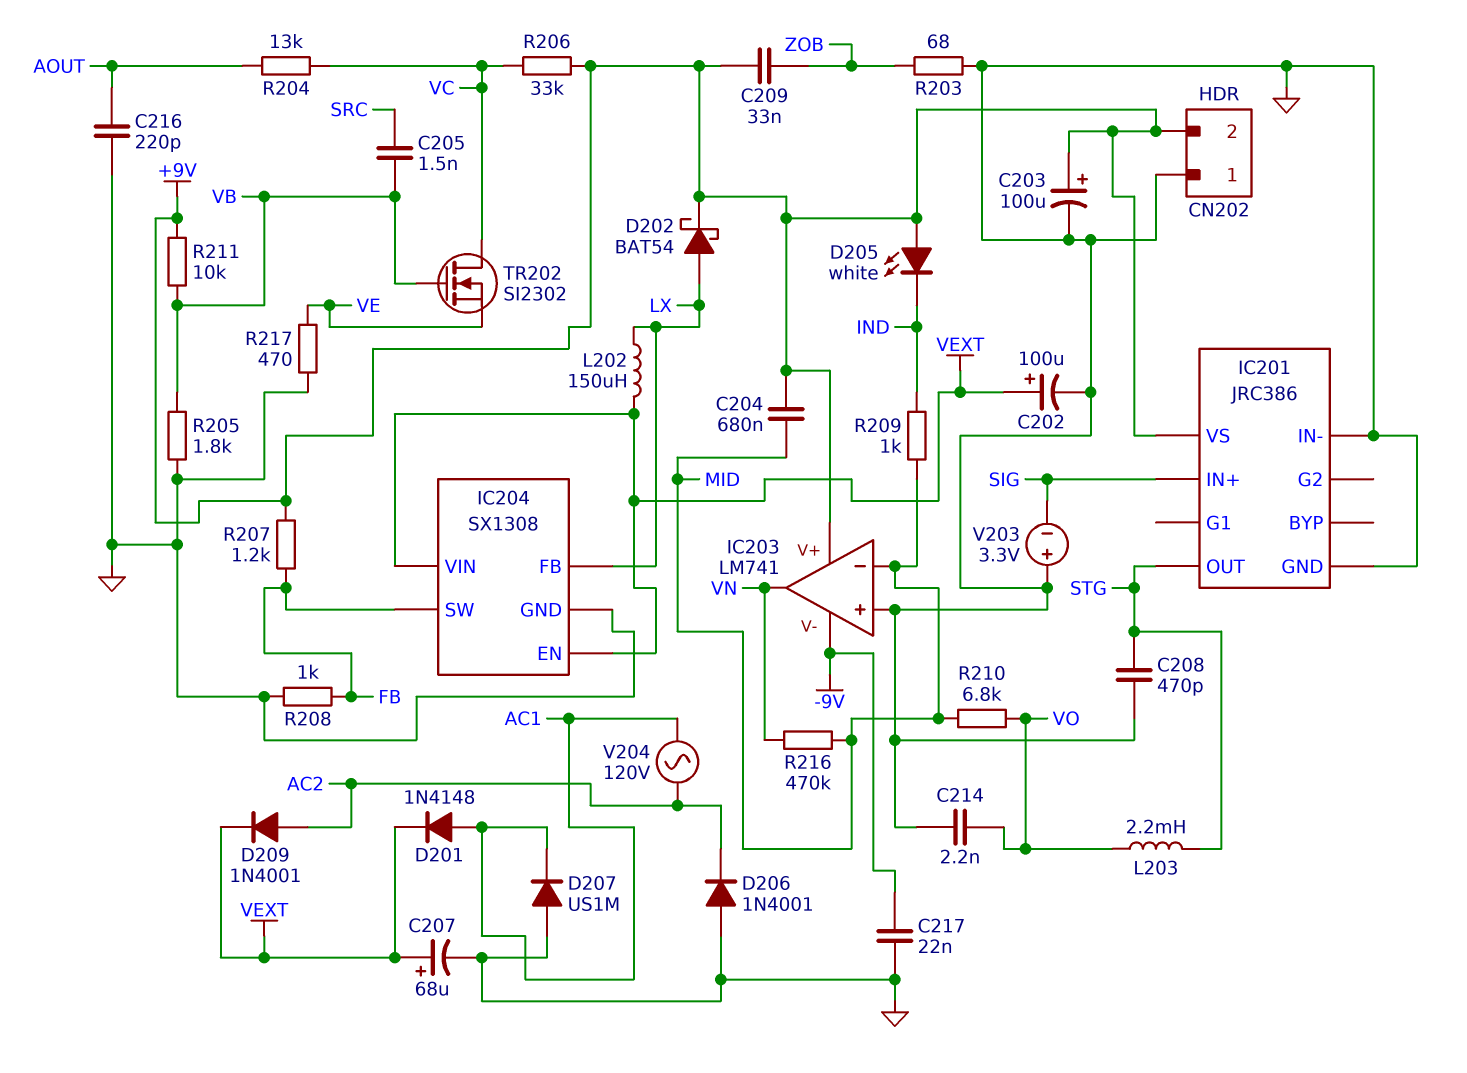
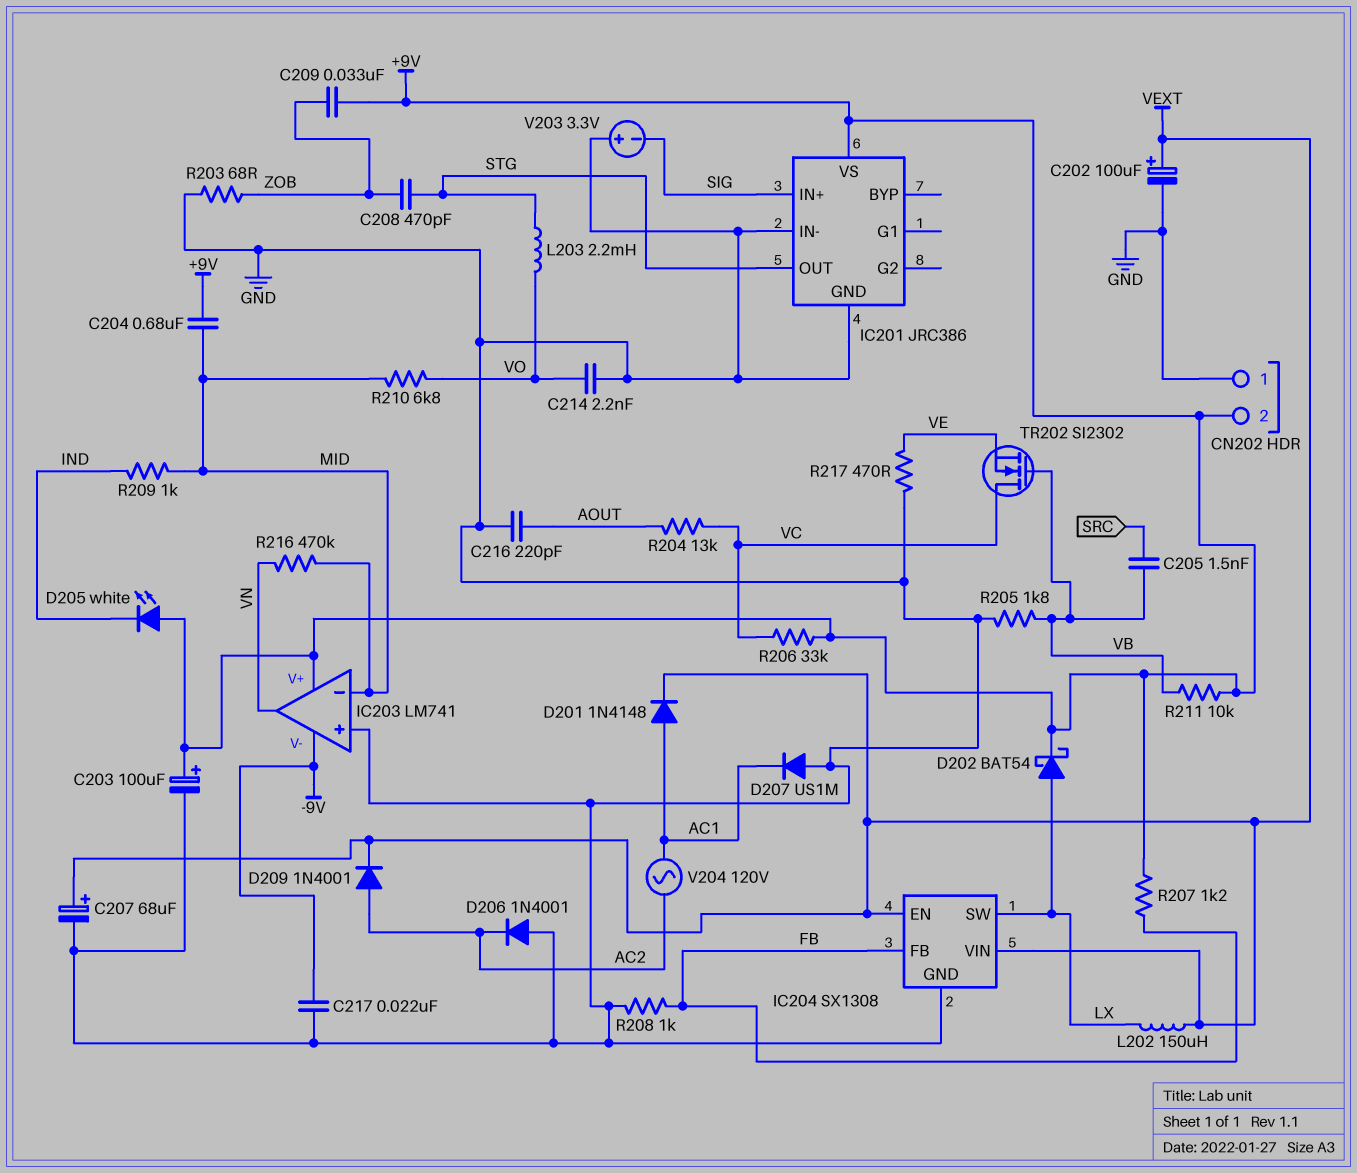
C208: 470pF (GND, STG) -> 470pF (STG, ZOB)
IC204 pin FB: LX -> FB
IC204 pin SW: FB -> LX

